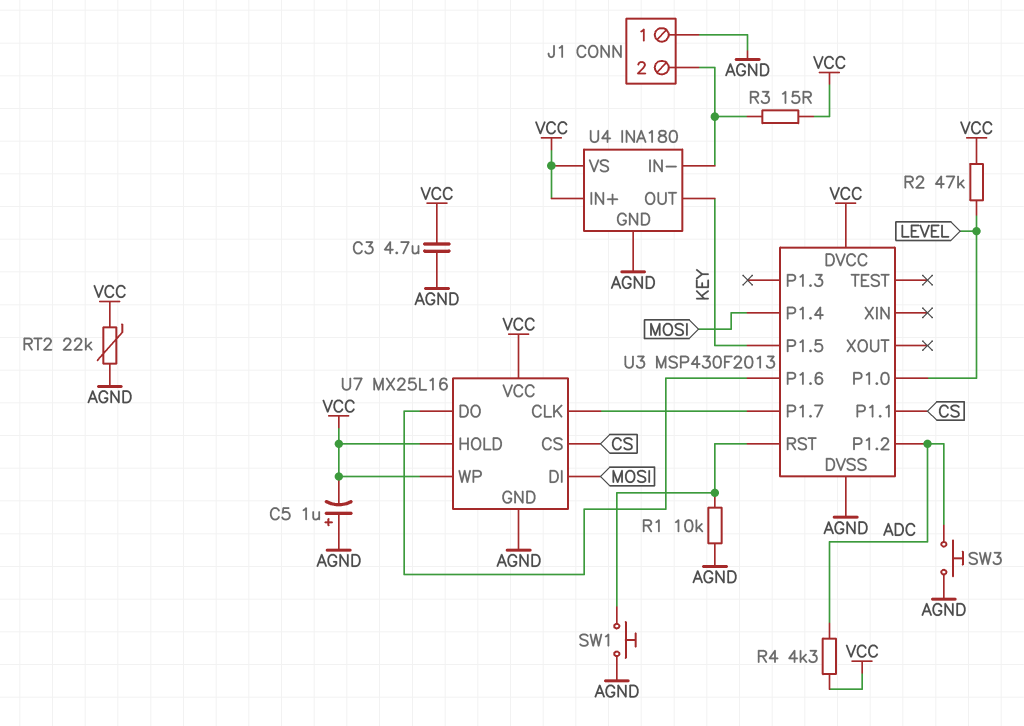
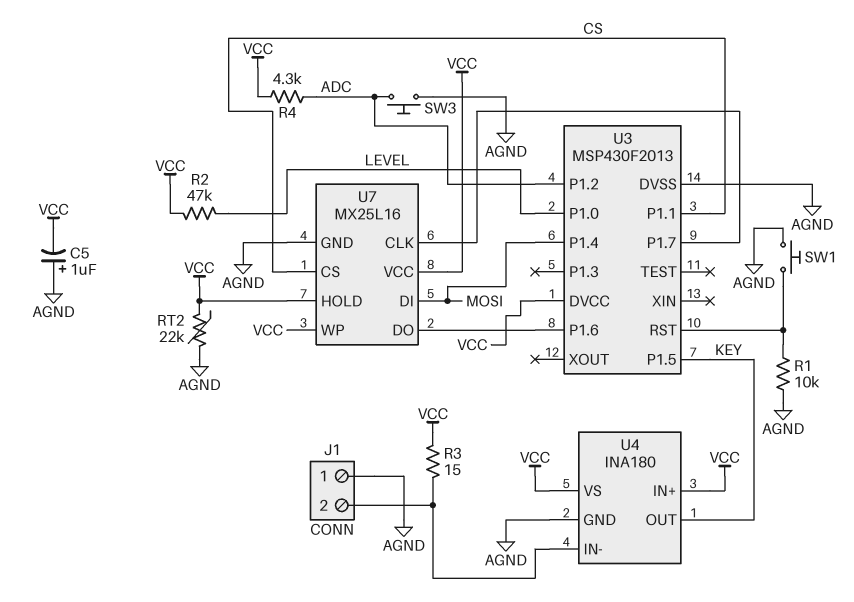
C3: 4.7uF (AGND, VCC) -> none

